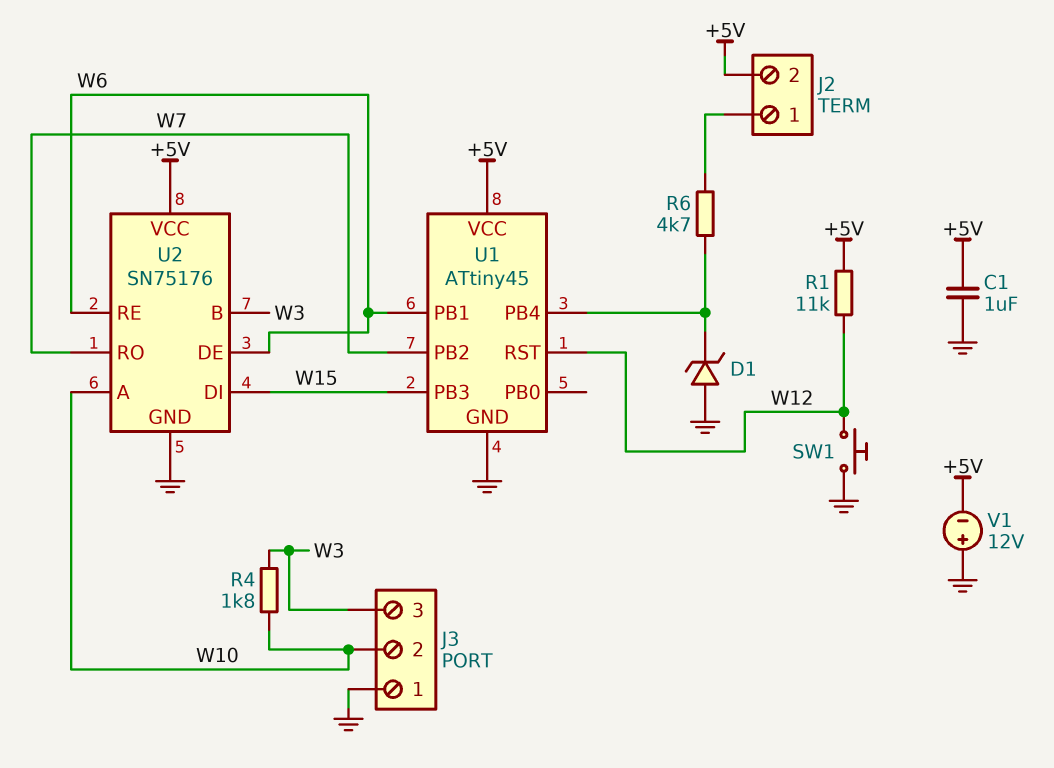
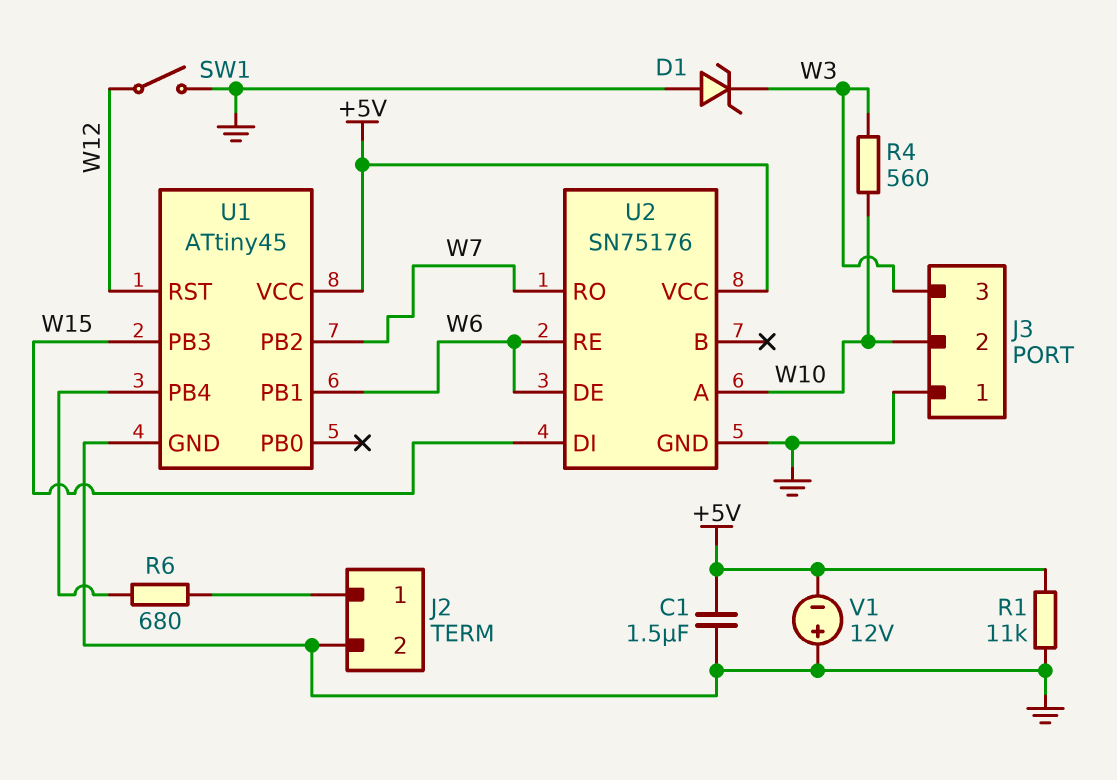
C1: 1uF (+5V, GND) -> 1.5uF (+5V, GND)
D1: zener (A GND, K U1/PB4) -> zener (A GND, K W3)
J2 pin 2: +5V -> GND
R1: 11k (+5V, W12) -> 11k (+5V, GND)
R4: 1.8k (W3, W10) -> 560 (W3, W10)
R6: 4.7k (J2/1, U1/PB4) -> 680 (J2/1, U1/PB4)
SW1: button (GND, W12) -> switch (GND, W12)
U2 pin B: W3 -> none

